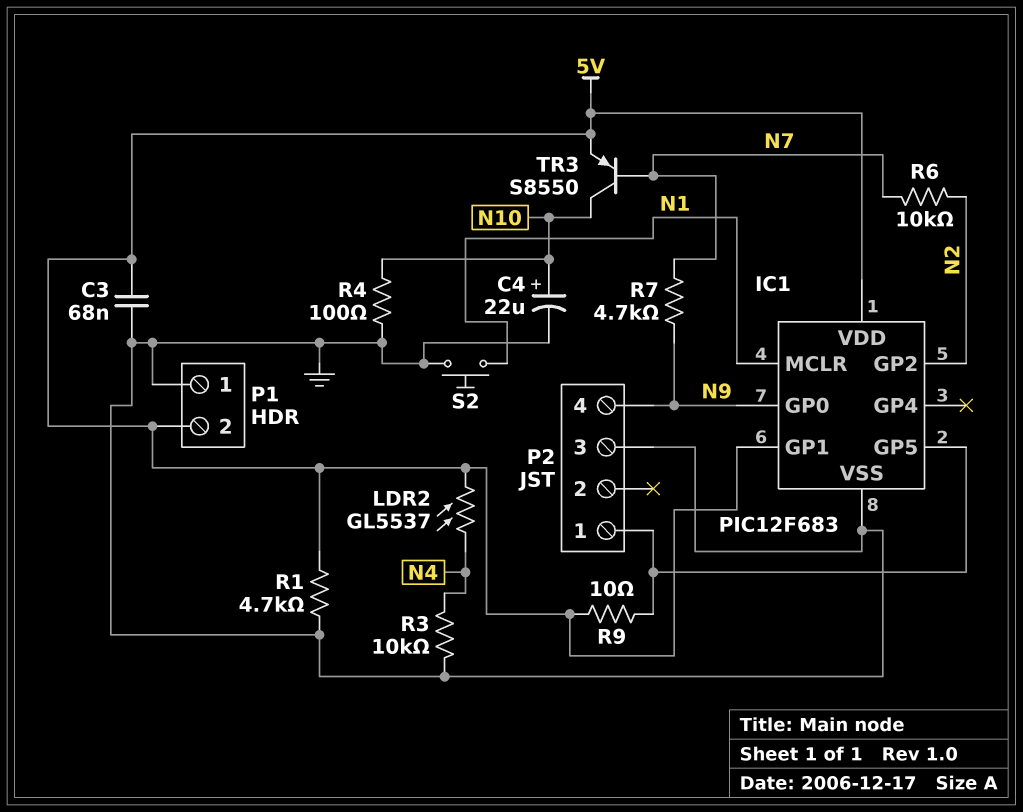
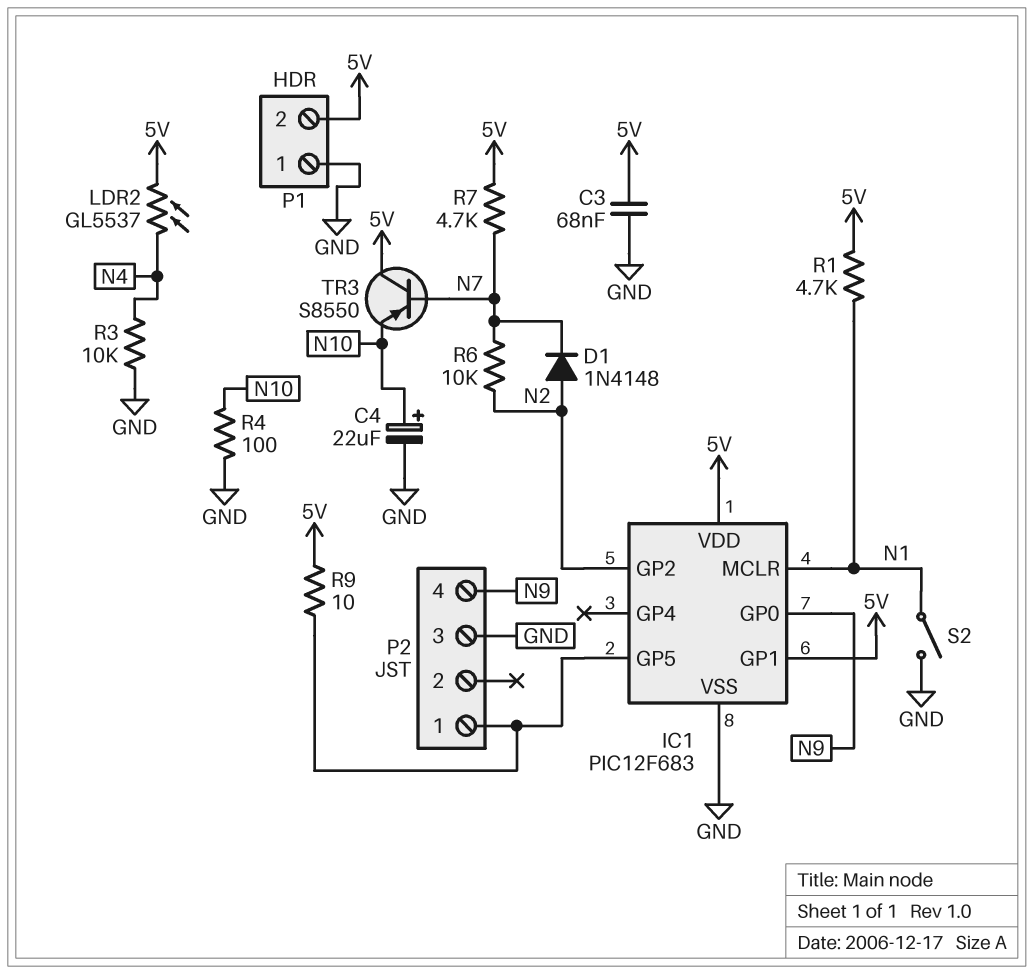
D1: none -> diode 1N4148 (A N2, K N7)
R1: 4.7k (5V, GND) -> 4.7k (5V, N1)
R7: 4.7k (N7, N9) -> 4.7k (5V, N7)
S2: button (GND, N1) -> switch (GND, N1)
TR3: PNP S8550 (B N7, C N10, E 5V) -> PNP S8550 (B N7, C 5V, E N10)

